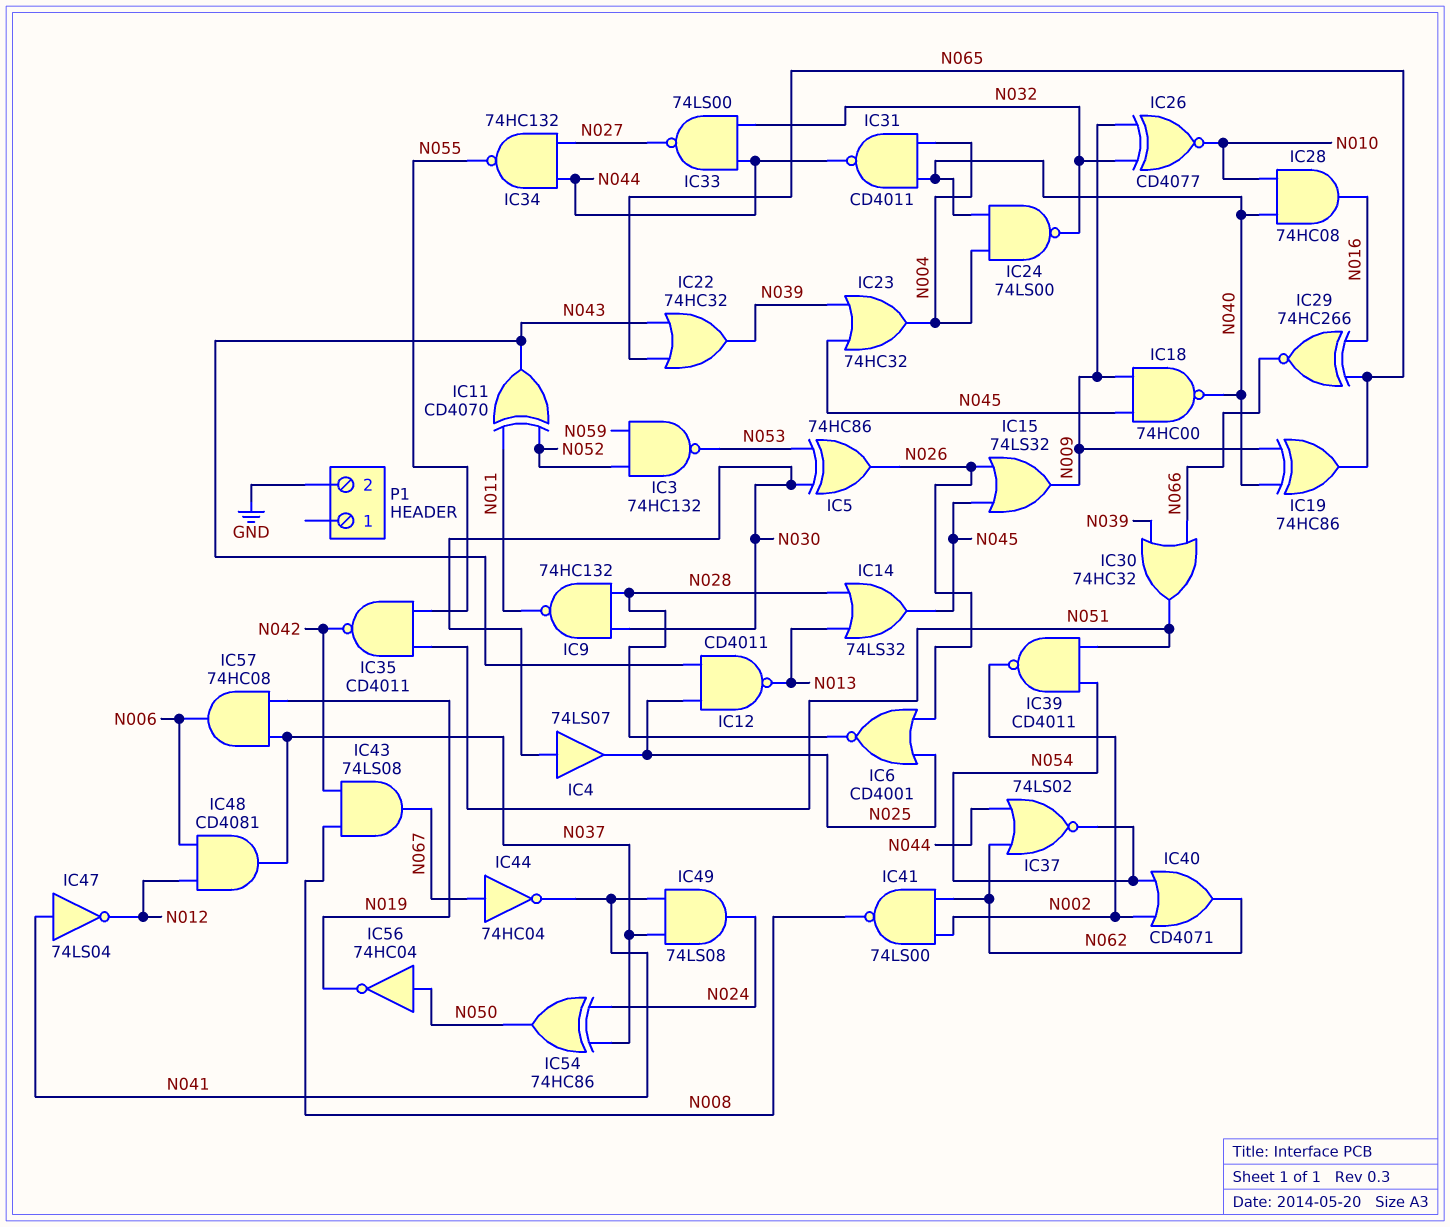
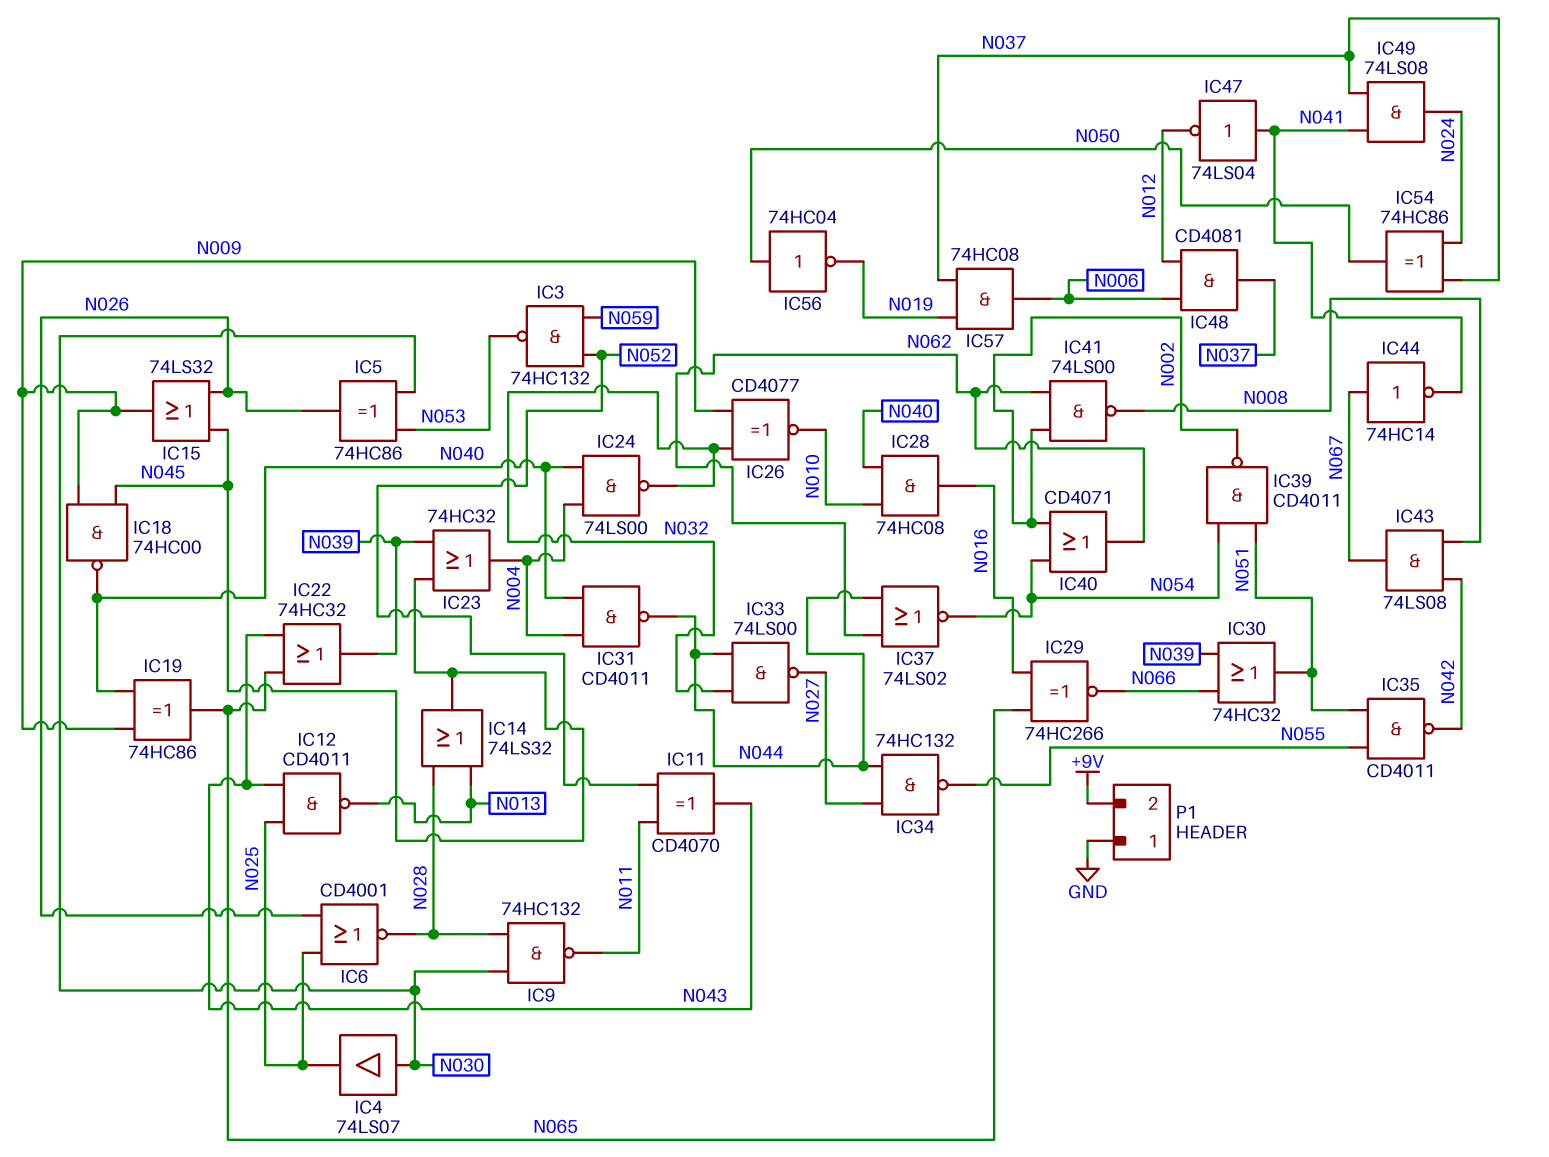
IC44: NOT 74HC04 (in N067, out N041) -> NOT 74HC14 (in N067, out N041)
P1 pin 1: none -> GND
P1 pin 2: GND -> +9V

